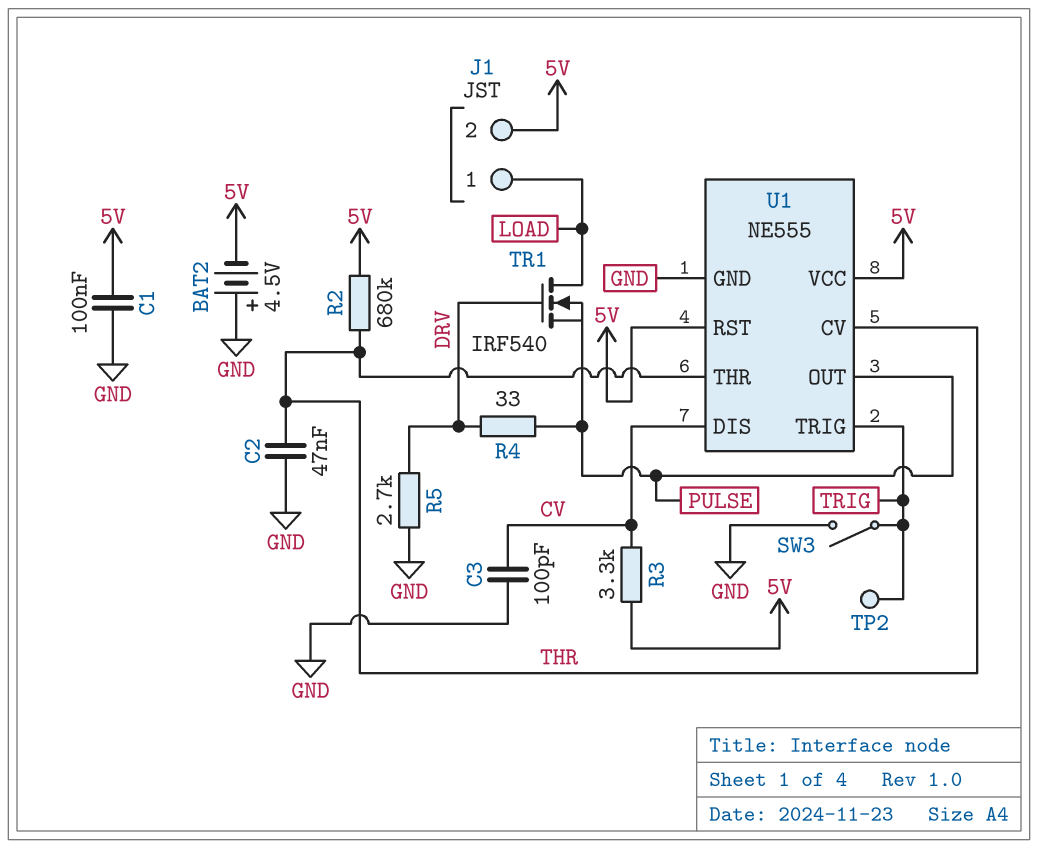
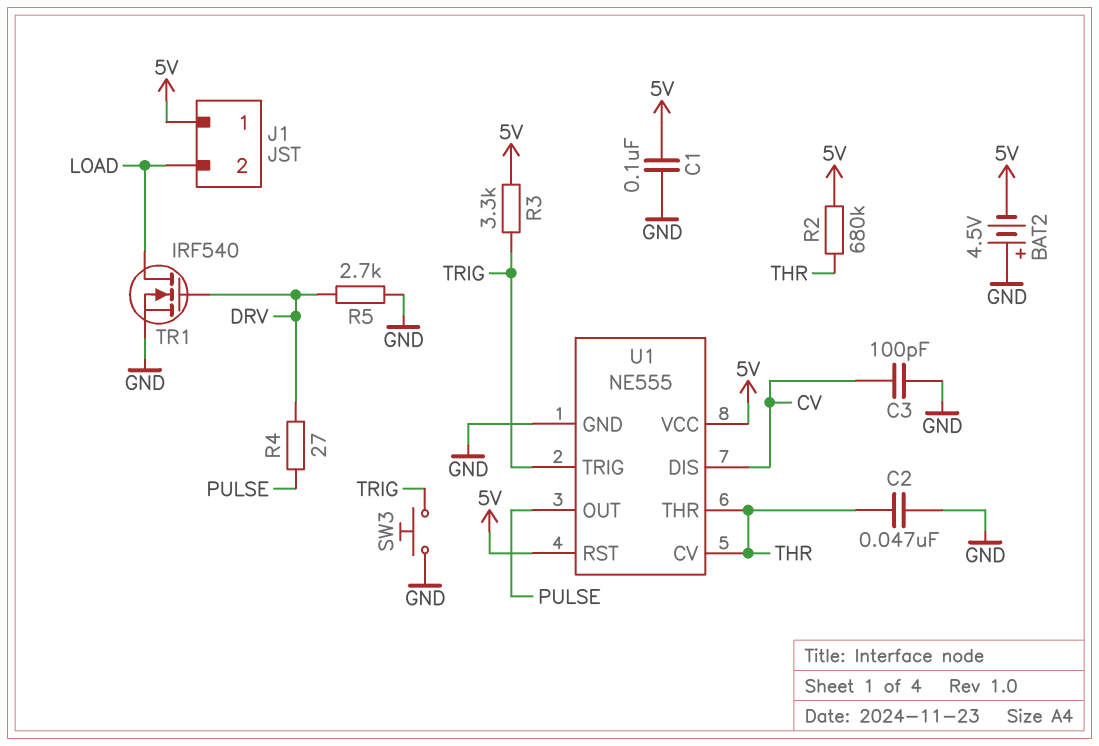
J1 pin 1: LOAD -> 5V
J1 pin 2: 5V -> LOAD
R3: 3.3k (5V, CV) -> 3.3k (5V, TRIG)
R4: 33 (DRV, PULSE) -> 27 (DRV, PULSE)
SW3: switch (GND, TRIG) -> button (GND, TRIG)
TP2: test point (TRIG) -> none
TR1: NMOS IRF540 (G DRV, D LOAD, S PULSE) -> NMOS IRF540 (G DRV, D LOAD, S GND)

